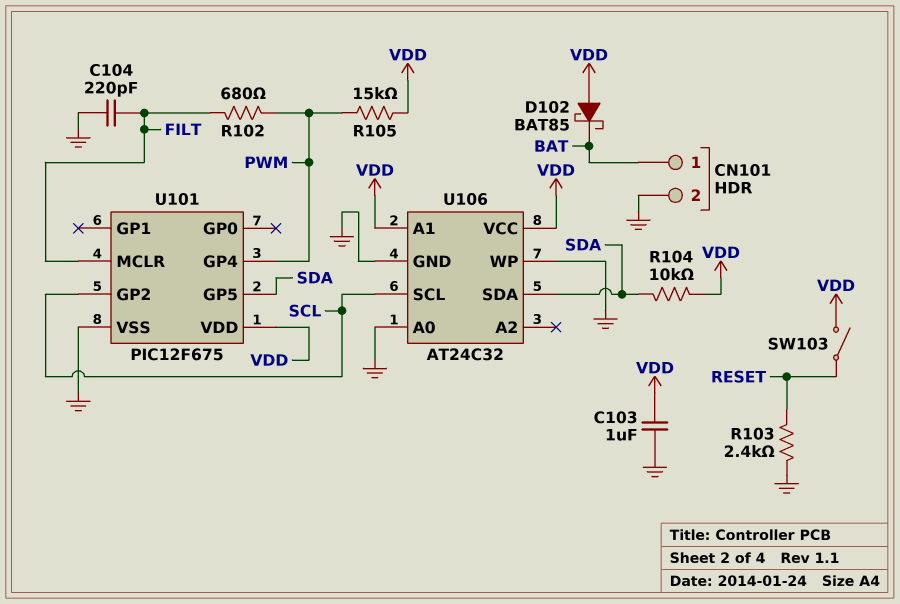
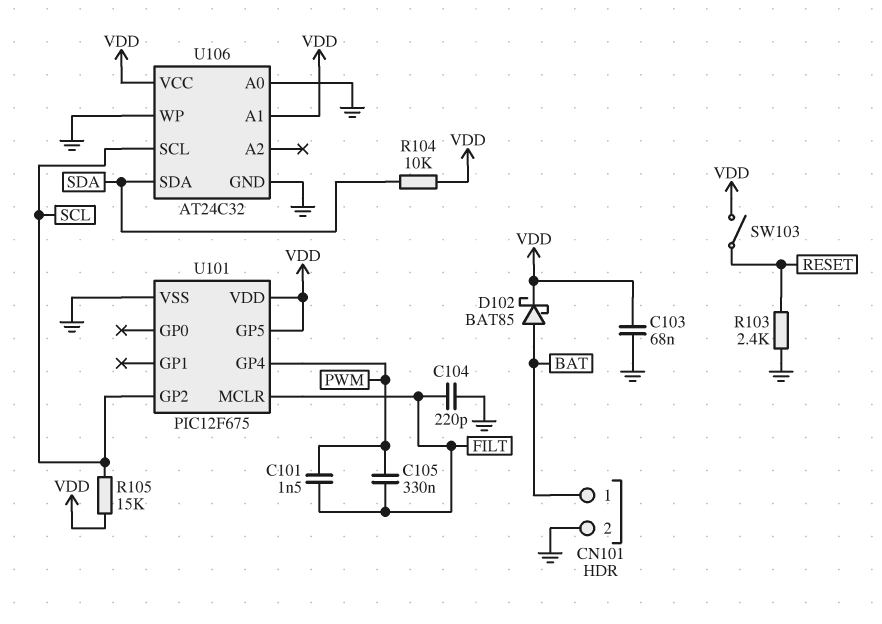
C101: none -> 1.5nF (FILT, PWM)
C103: 1uF (GND, VDD) -> 68nF (GND, VDD)
C105: none -> 330nF (FILT, PWM)
D102: schottky BAT85 (A VDD, K BAT) -> schottky BAT85 (A BAT, K VDD)
R102: 680 (FILT, PWM) -> none
R105: 15k (PWM, VDD) -> 15k (SCL, VDD)
U101 pin GP5: SDA -> VDD

